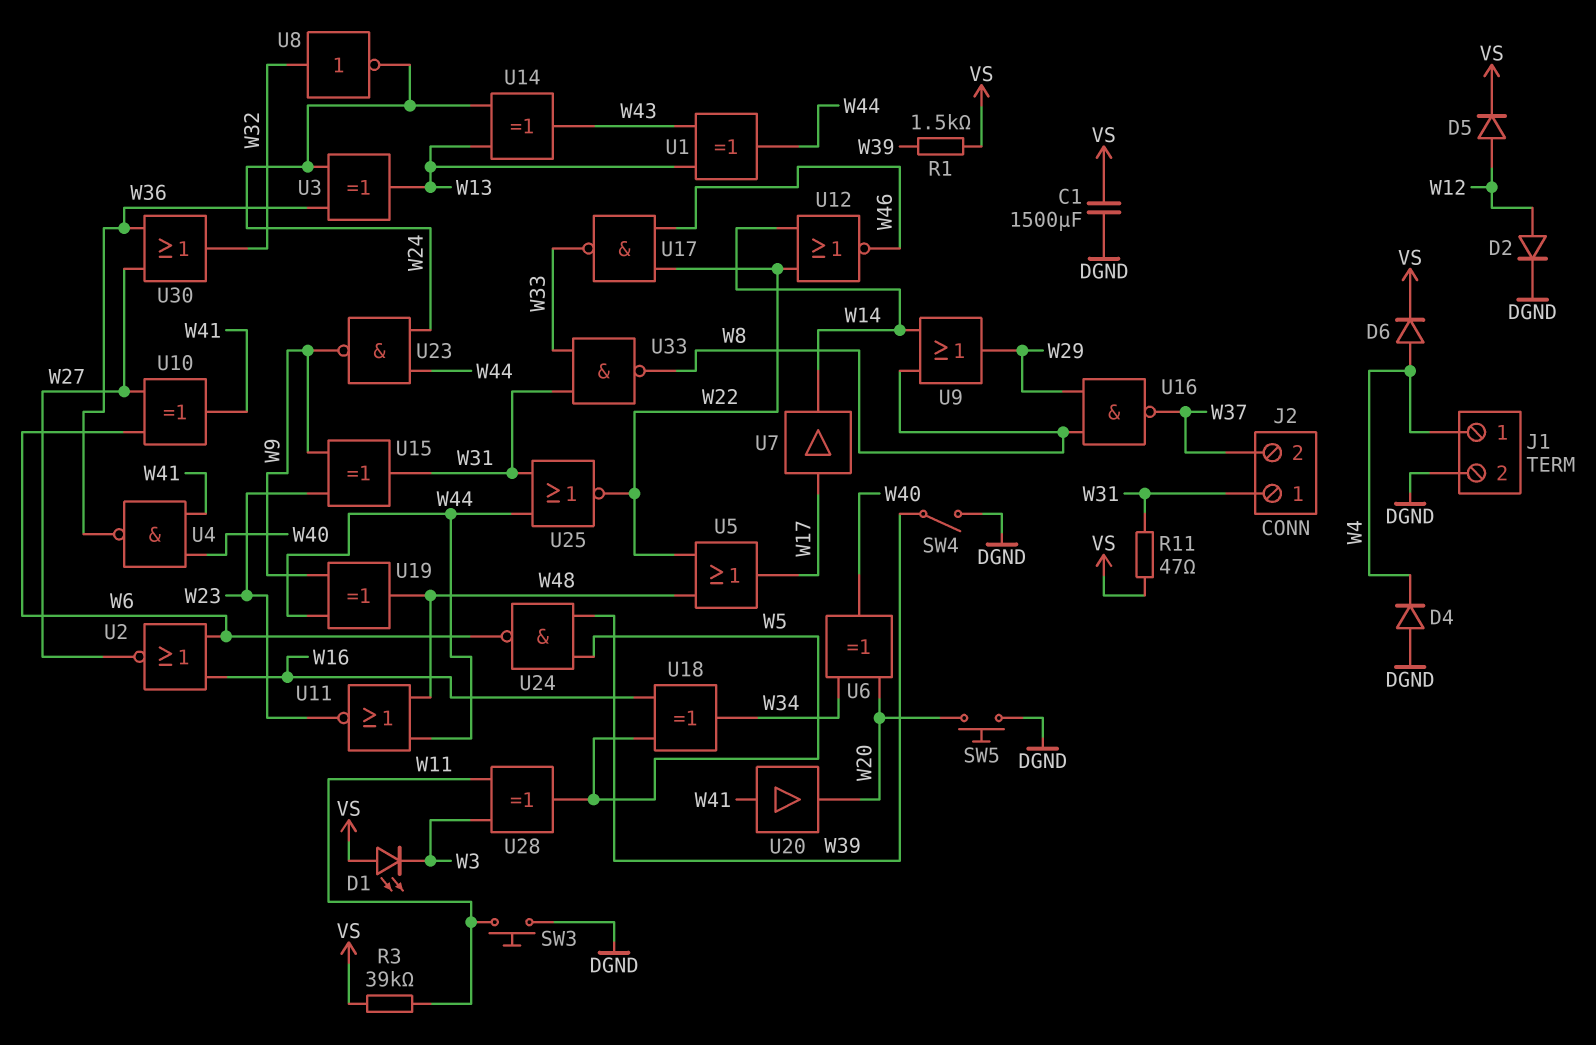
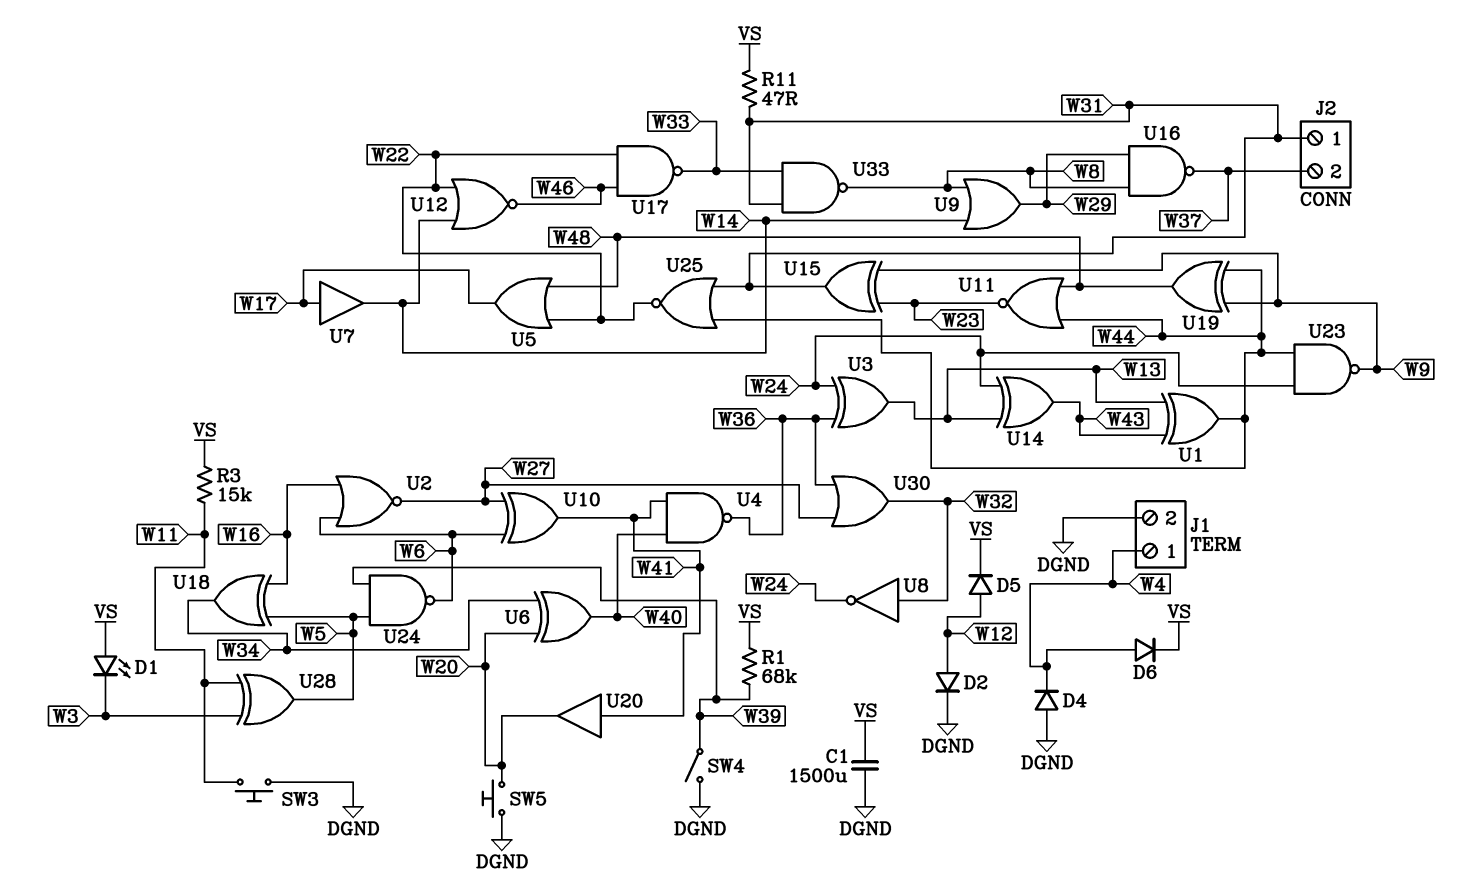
R1: 1.5k (VS, W39) -> 68k (VS, W39)
R3: 39k (VS, W11) -> 15k (VS, W11)

